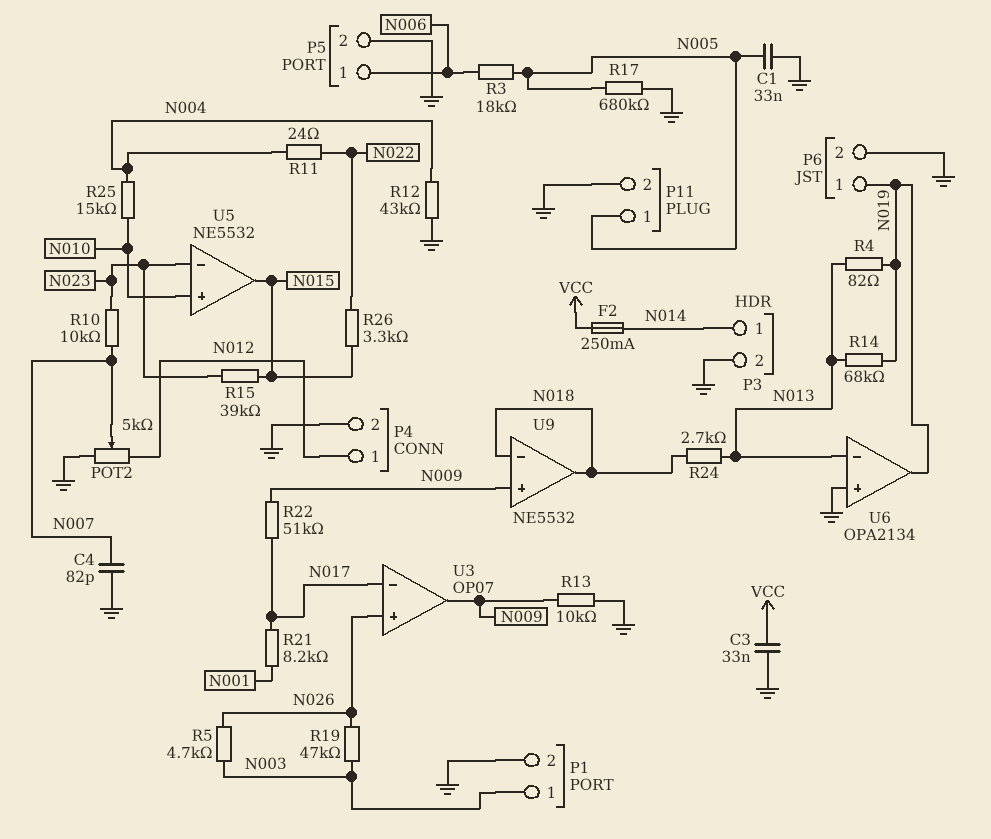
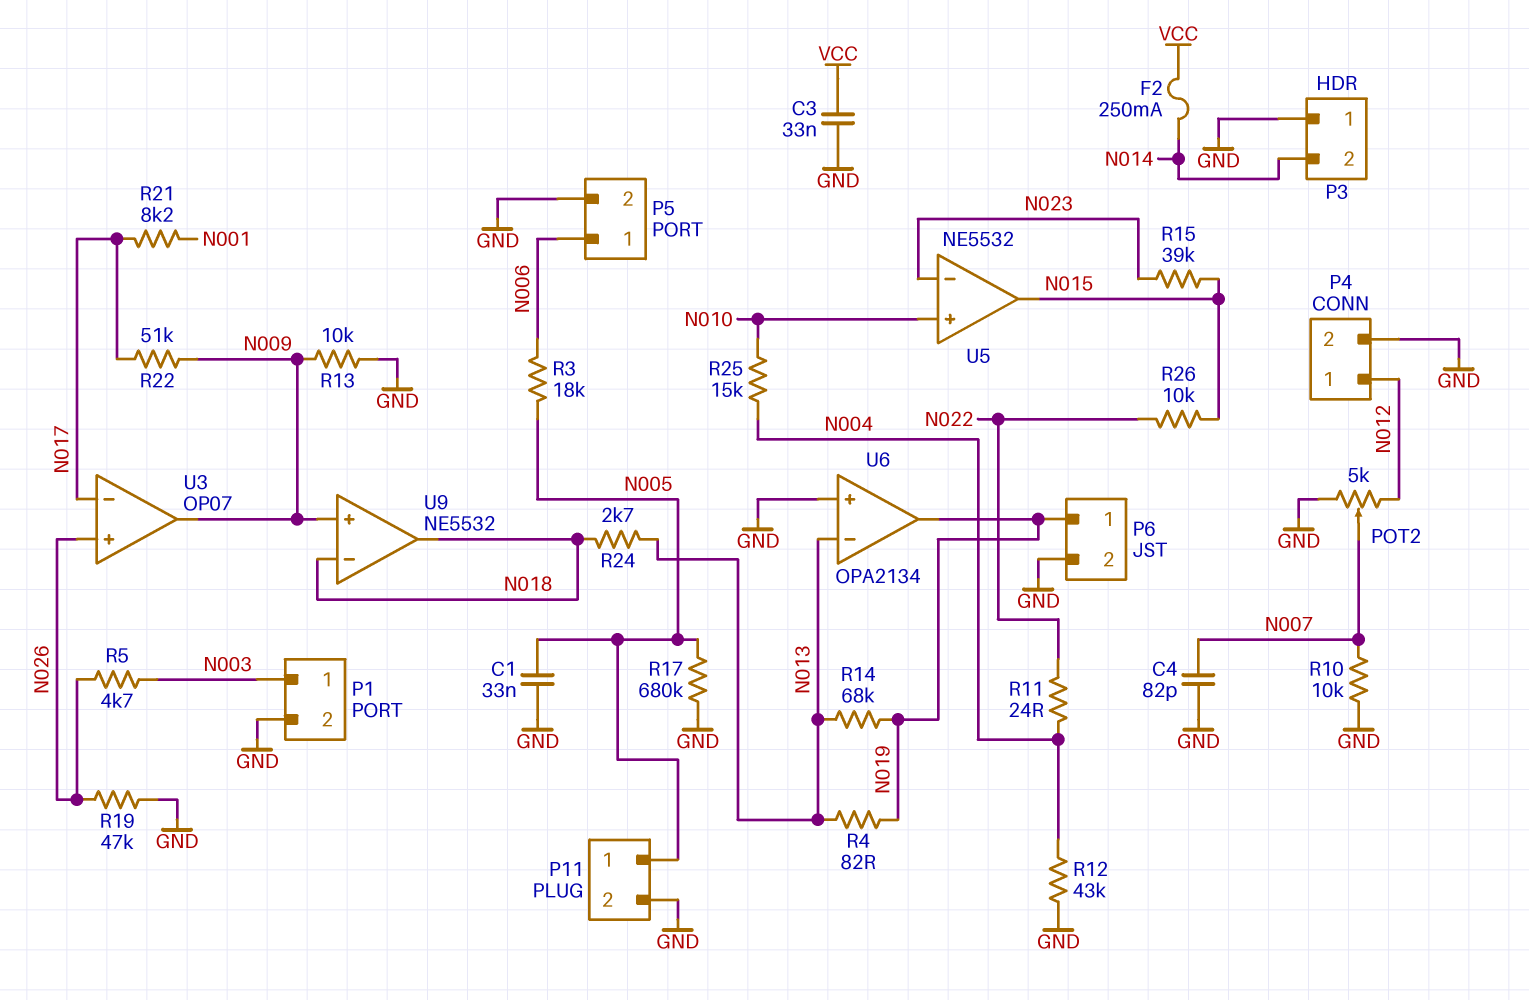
P3 pin 1: N014 -> GND
P3 pin 2: GND -> N014
R10: 10k (N007, N023) -> 10k (GND, N007)
R19: 47k (N003, N026) -> 47k (GND, N026)
R26: 3.3k (N015, N022) -> 10k (N015, N022)

